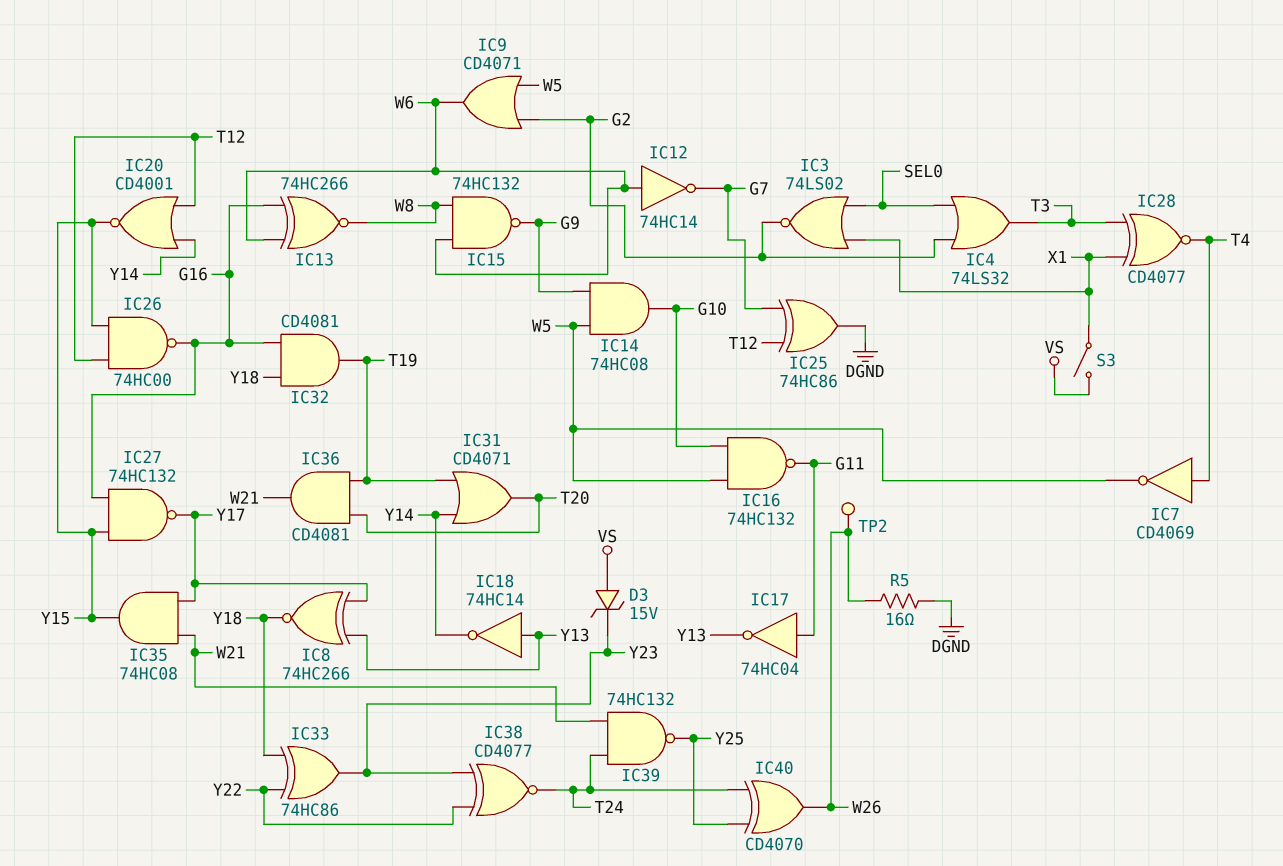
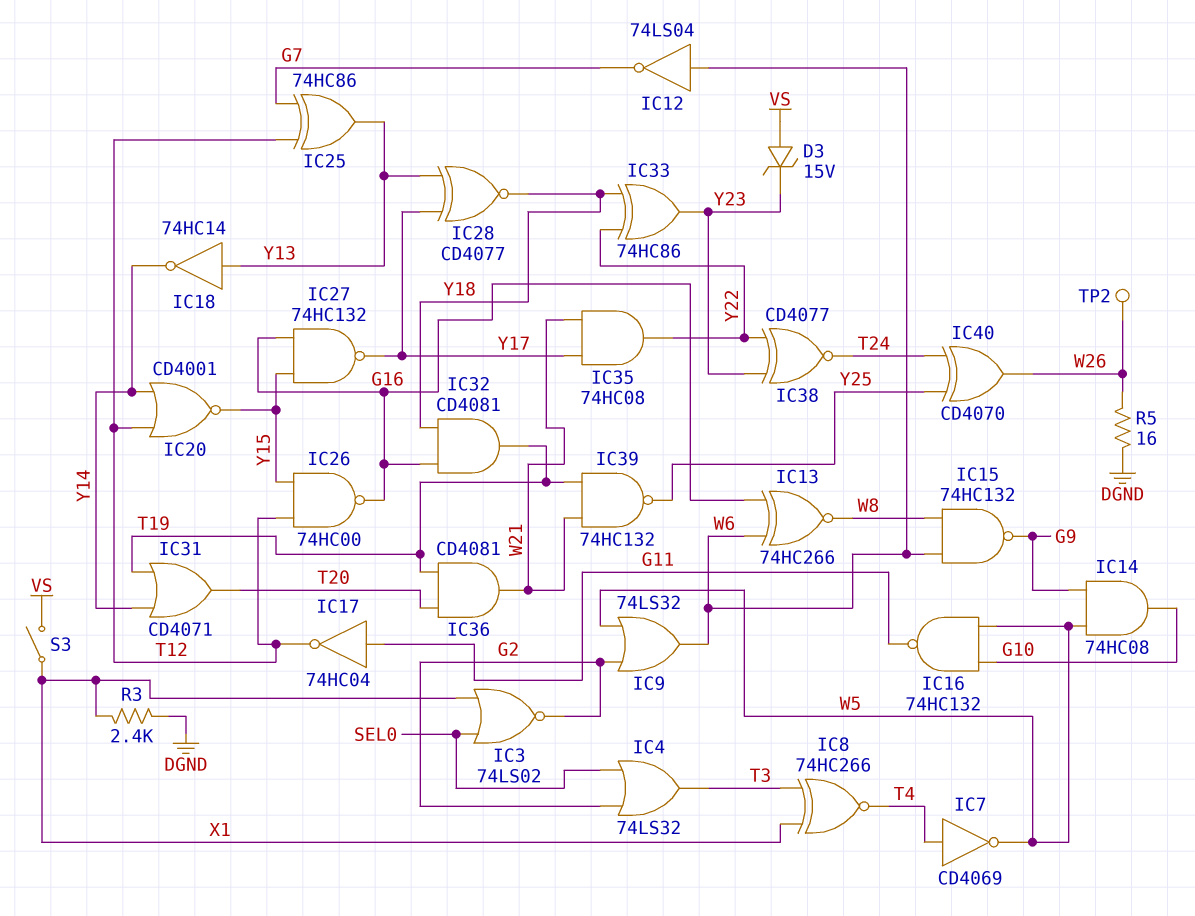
IC8: XNOR 74HC266 (in Y13, in Y17, out Y18) -> XNOR 74HC266 (in T3, in X1, out T4)
IC9: OR CD4071 (in G2, in W5, out W6) -> OR 74LS32 (in G2, in W5, out W6)
IC12: NOT 74HC14 (in W6, out G7) -> NOT 74LS04 (in W6, out G7)
IC17: NOT 74HC04 (in G11, out Y13) -> NOT 74HC04 (in G11, out T12)
IC25: XOR 74HC86 (in G7, in T12, out DGND) -> XOR 74HC86 (in G7, in T12, out Y13)
IC28: XNOR CD4077 (in T3, in X1, out T4) -> XNOR CD4077 (in Y13, in Y17, out Y18)
IC35: AND 74HC08 (in W21, in Y17, out Y15) -> AND 74HC08 (in W21, in Y17, out Y22)
IC39: NAND 74HC132 (in T24, in W21, out Y25) -> NAND 74HC132 (in T19, in W21, out Y25)
R3: none -> 2.4k (DGND, X1)

